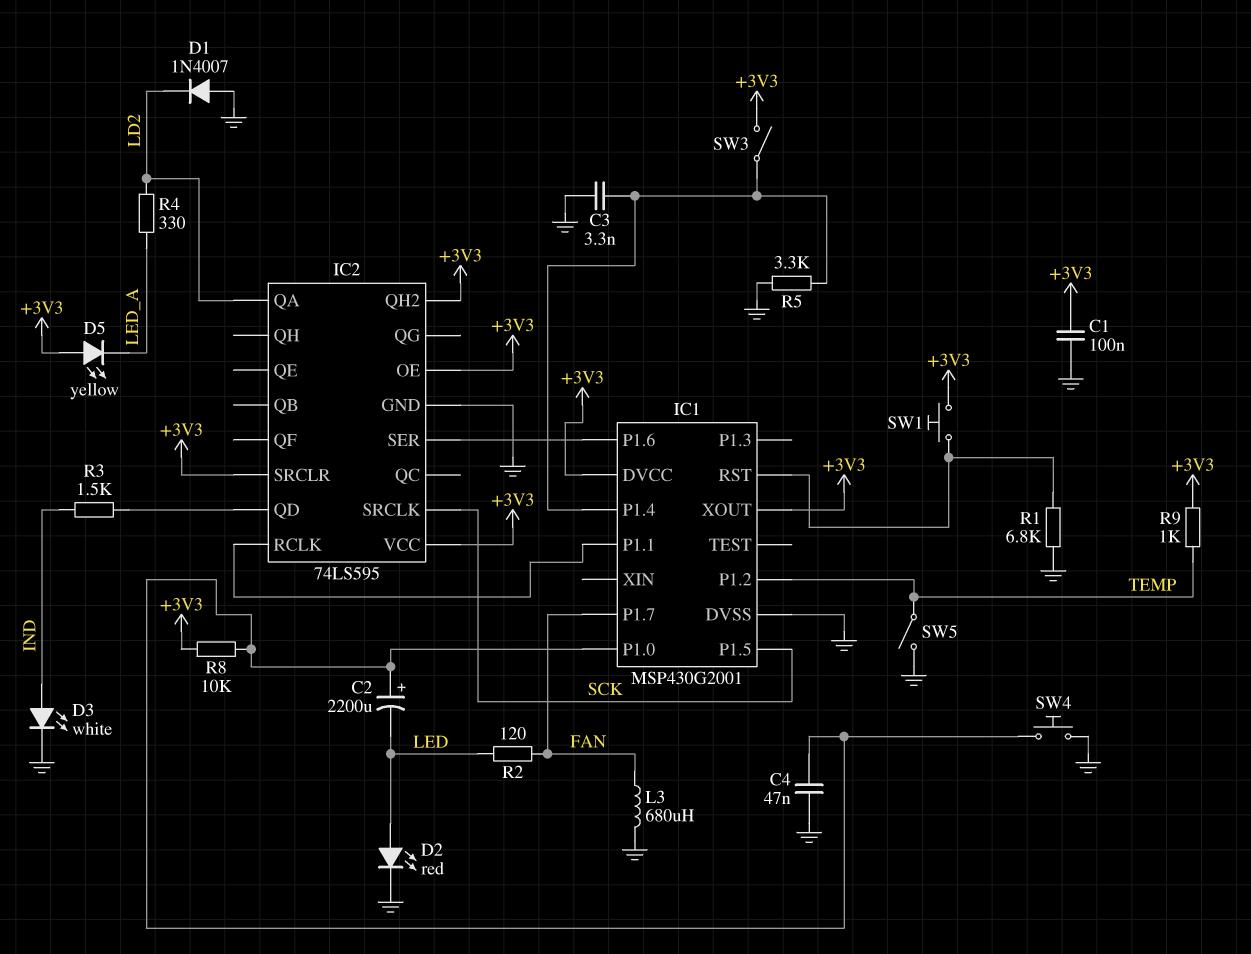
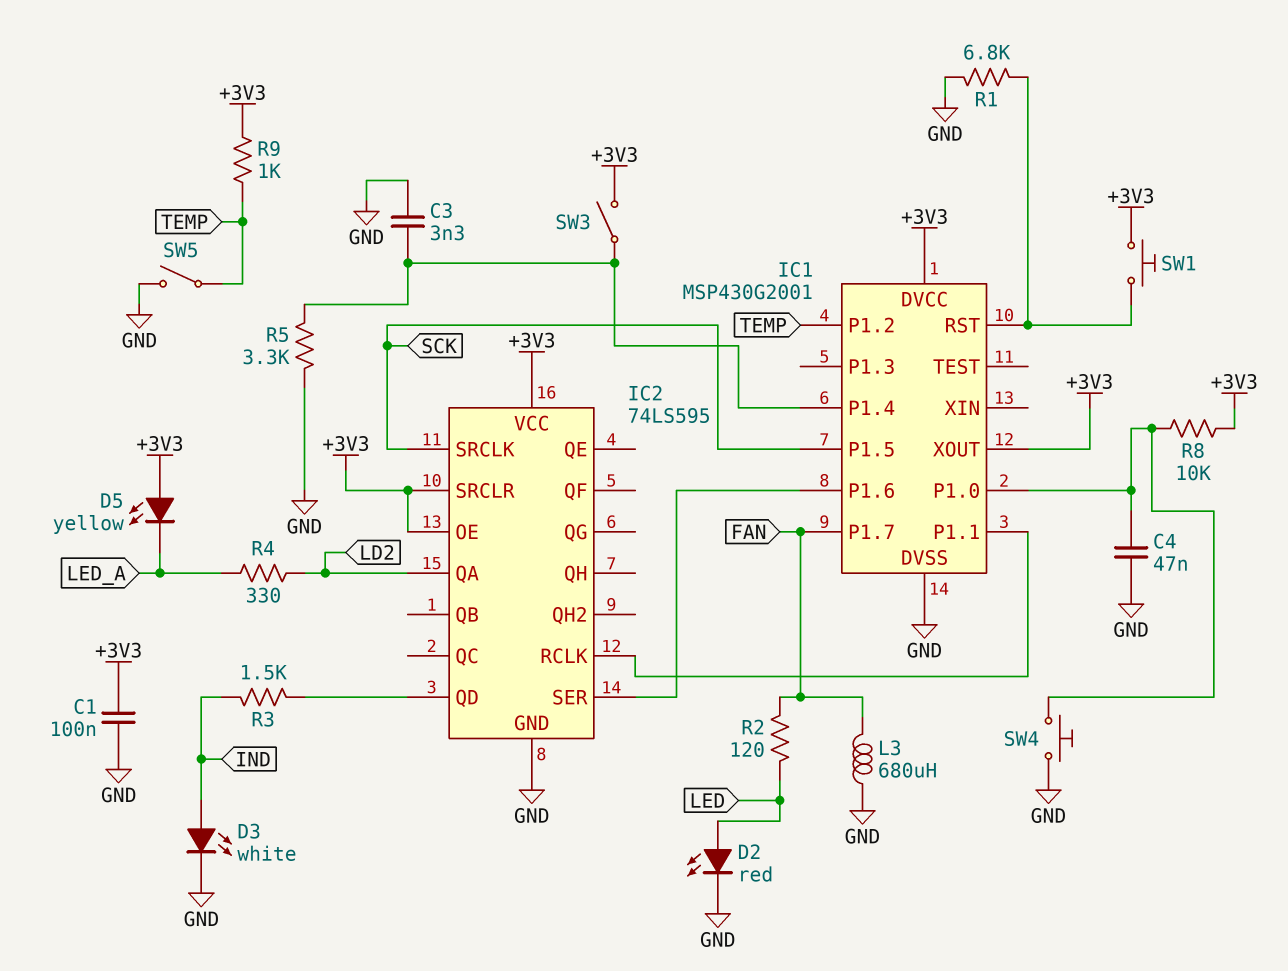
C2: 2200uF (plus IC1/P1.0, minus LED) -> none
D1: diode 1N4007 (A GND, K LD2) -> none
IC2 pin QH2: +3V3 -> none

